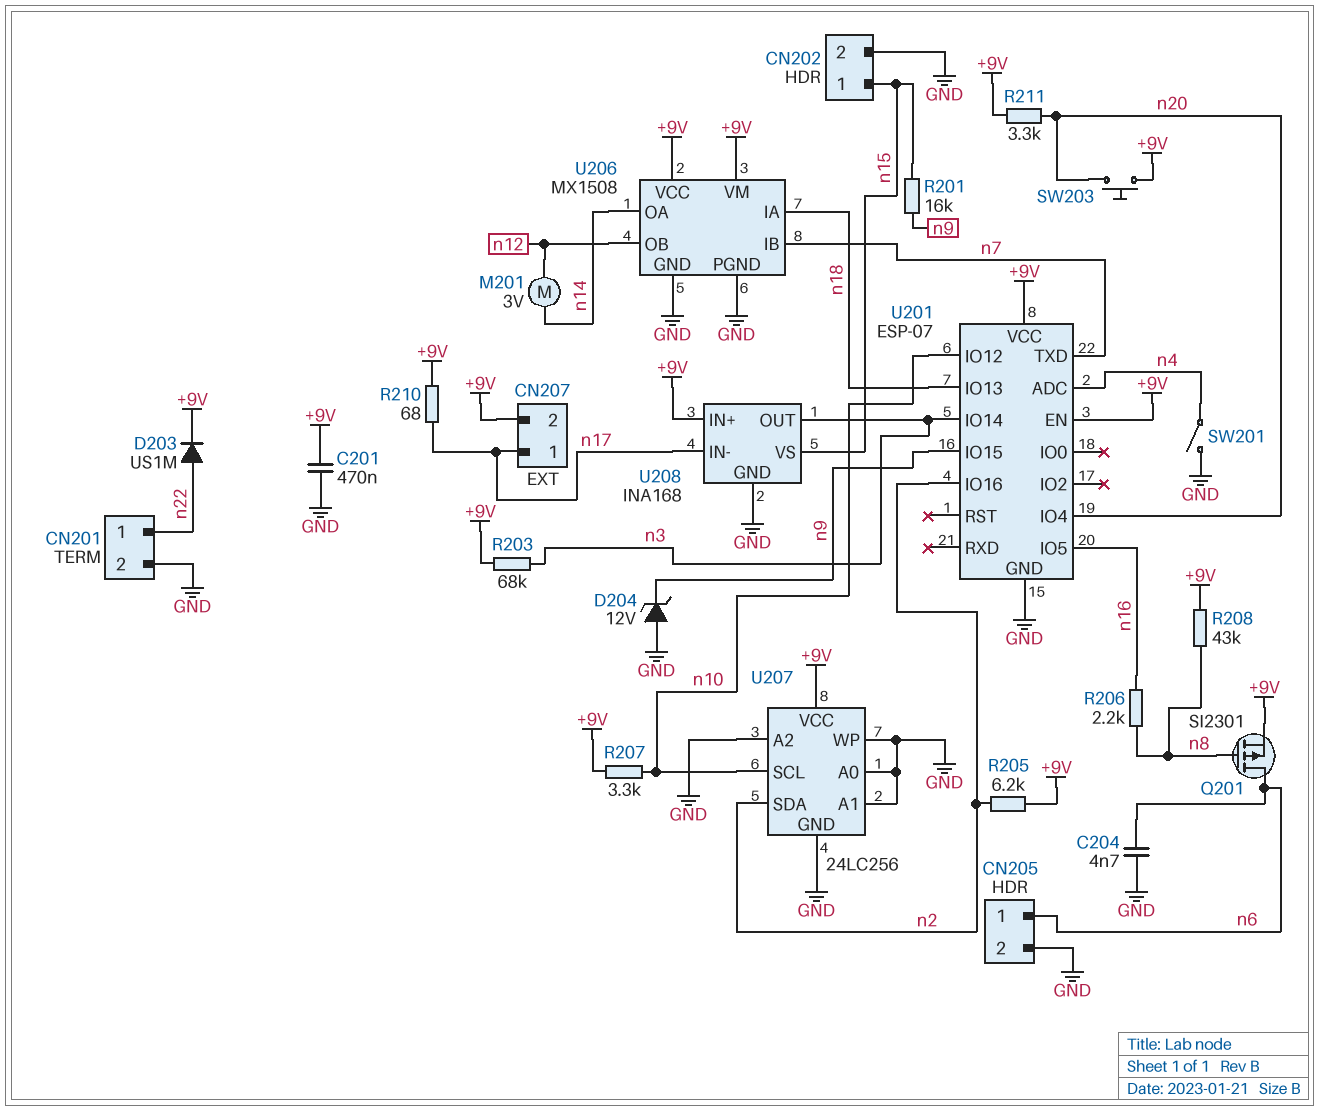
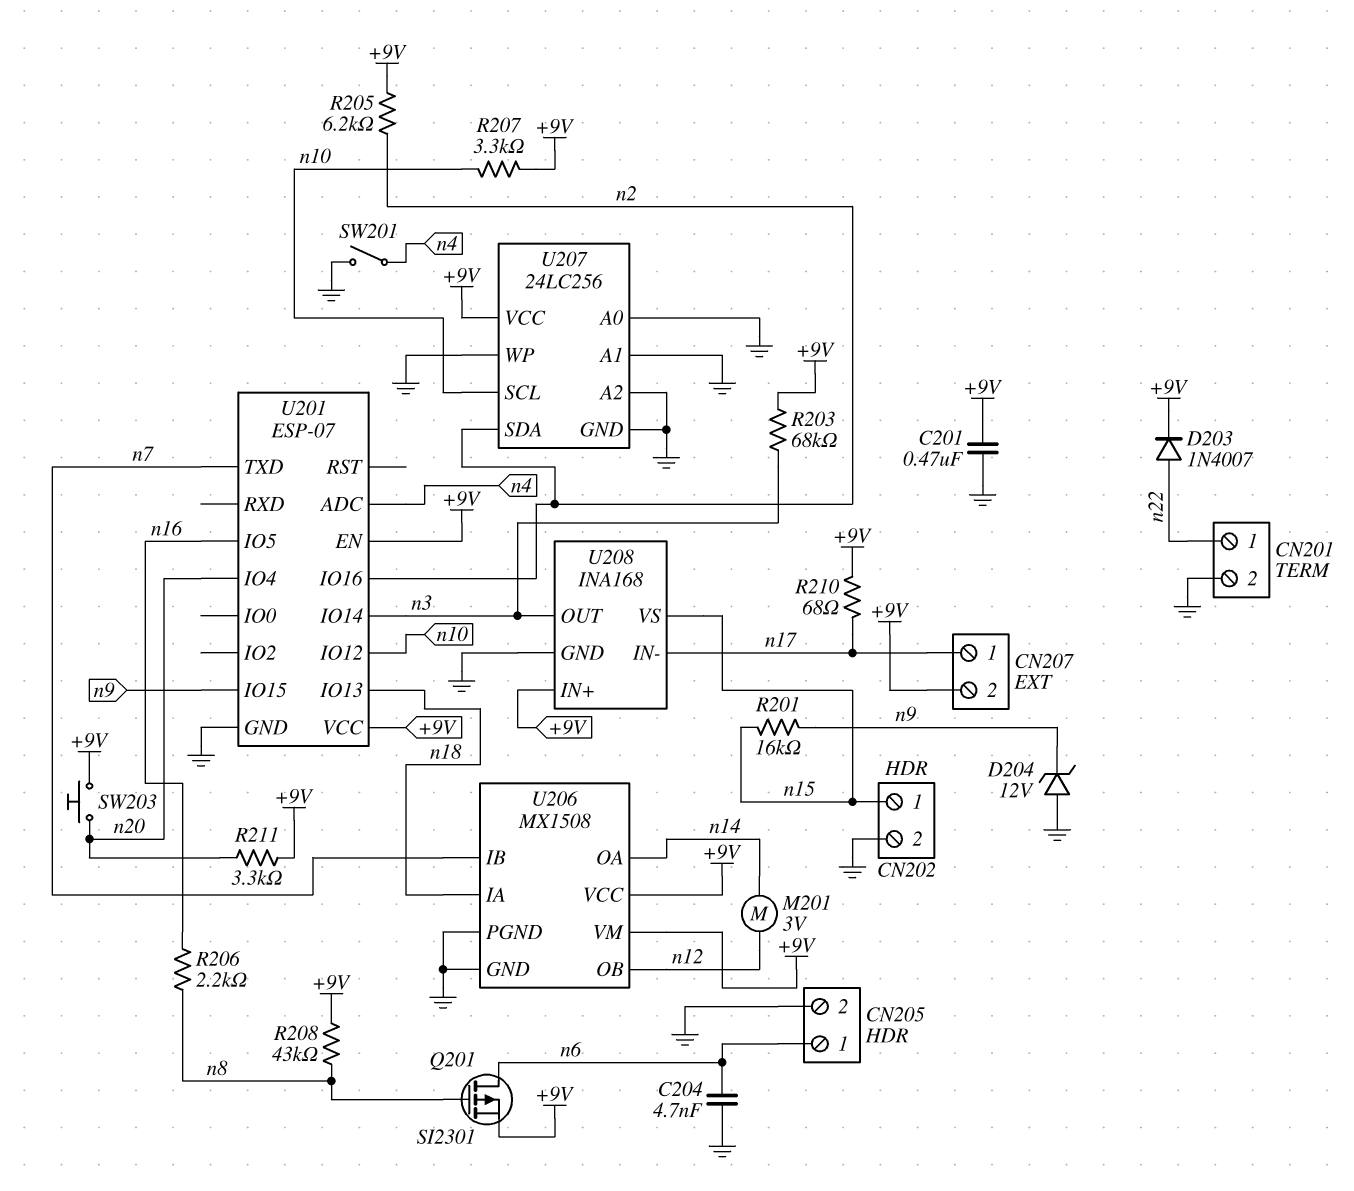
D203: diode US1M (A n22, K +9V) -> diode 1N4007 (A n22, K +9V)

